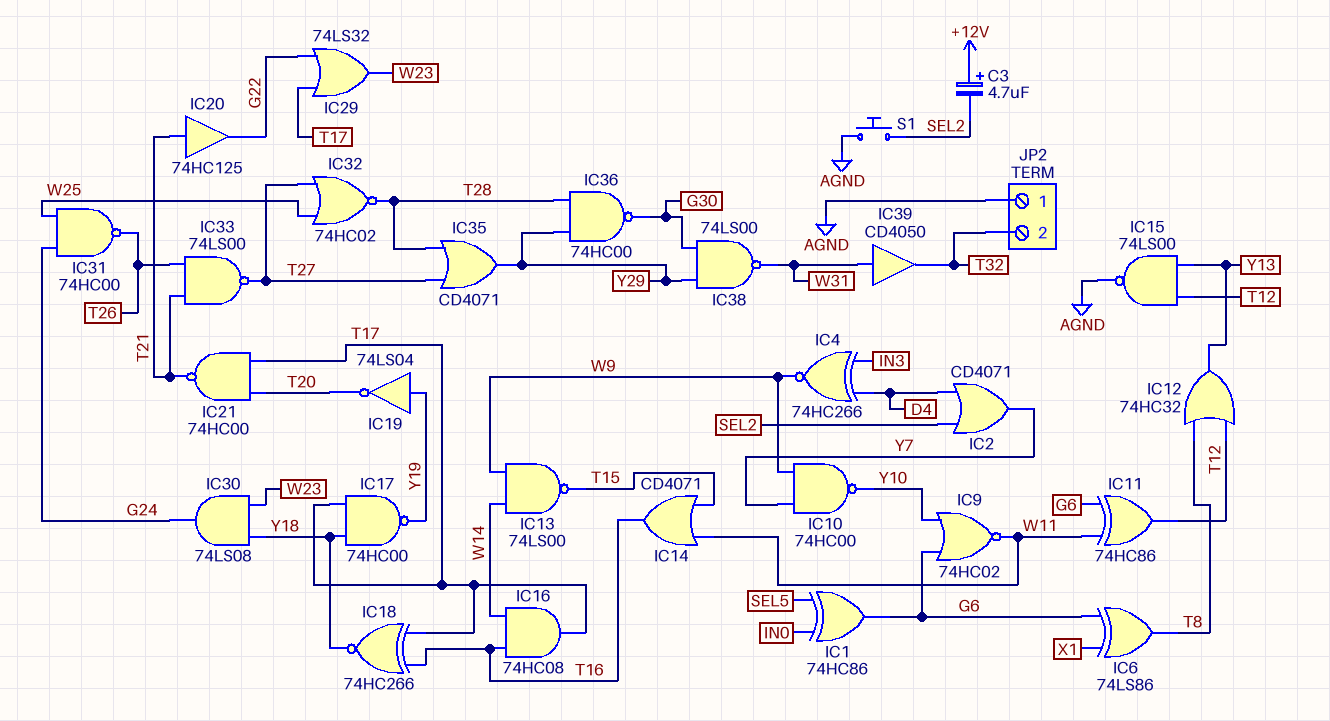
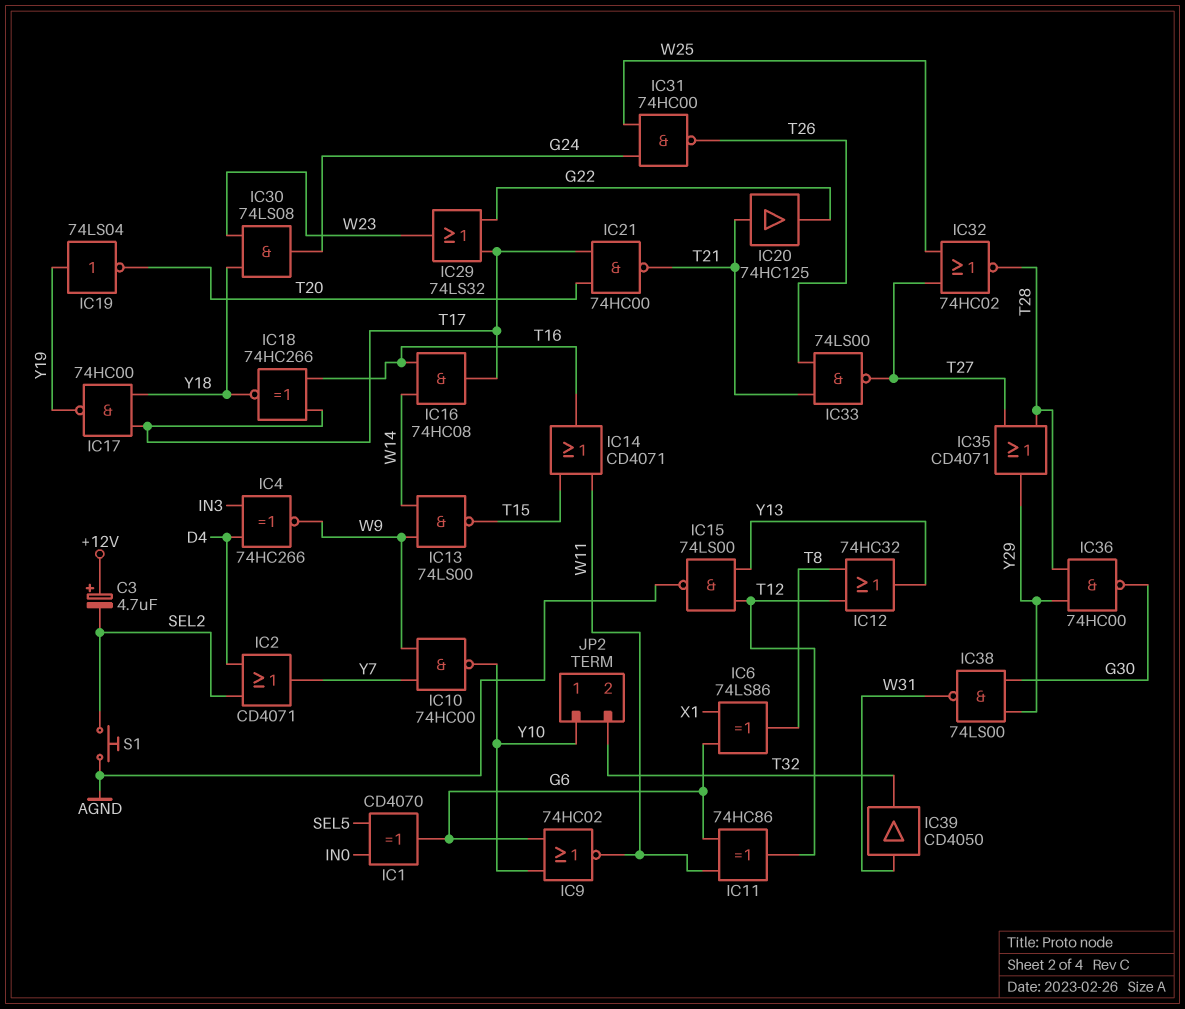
IC1: XOR 74HC86 (in IN0, in SEL5, out G6) -> XOR CD4070 (in IN0, in SEL5, out G6)
JP2 pin 1: AGND -> Y10

